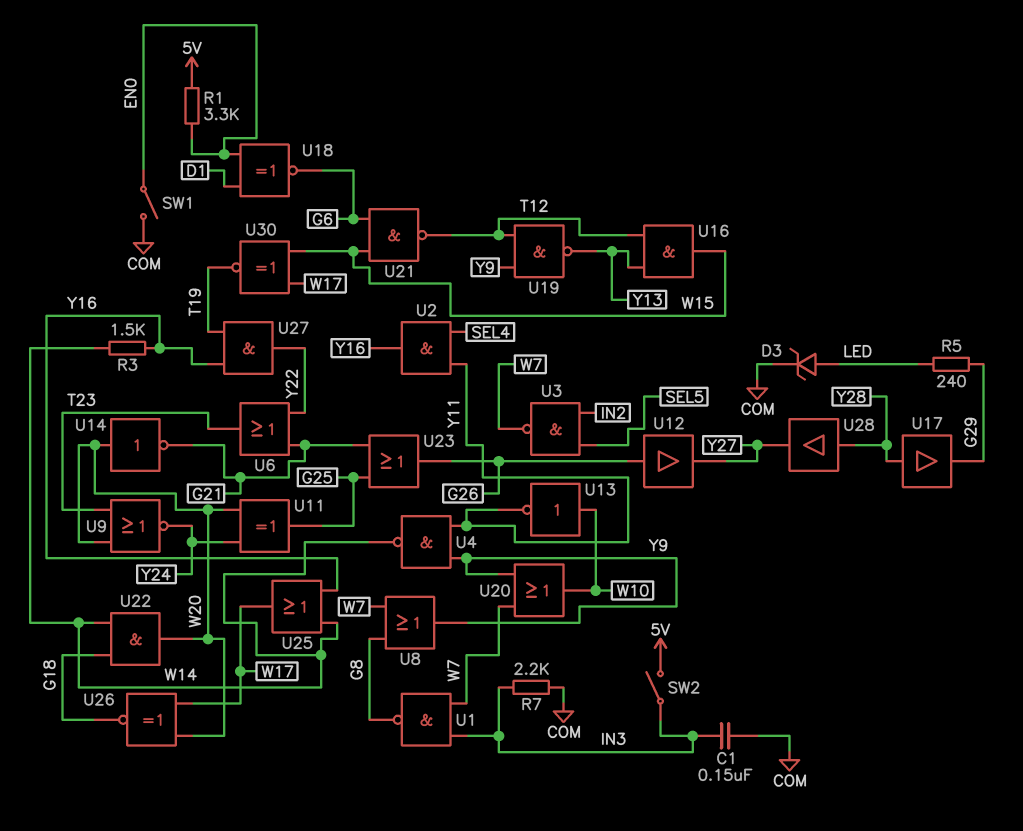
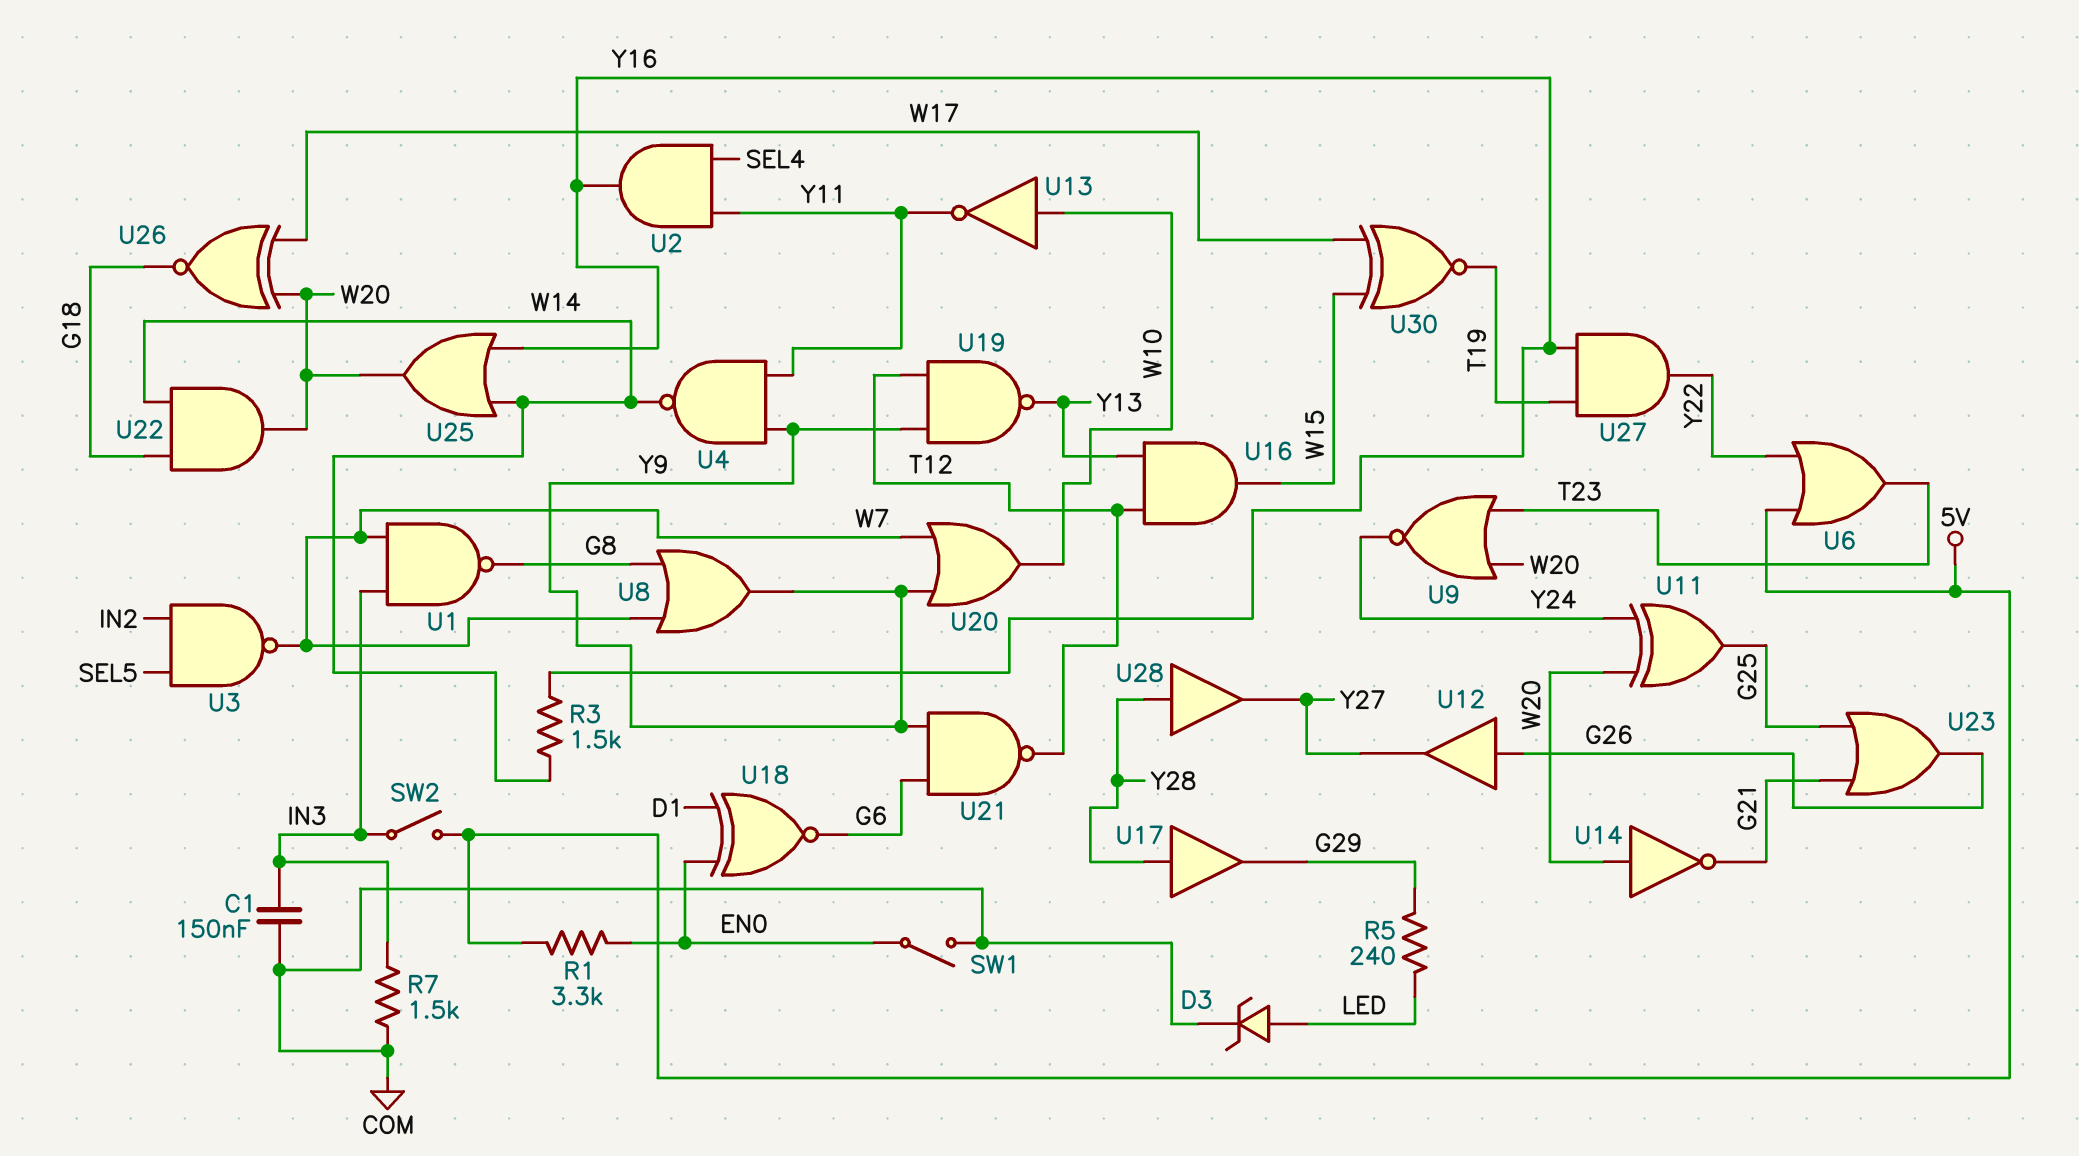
R7: 2.2k (COM, IN3) -> 1.5k (COM, IN3)
U6: OR (in G21, in Y22, out T23) -> OR (in 5V, in Y22, out T23)
U21: NAND (in G6, in W15, out T12) -> NAND (in G6, in Y9, out T12)
U25: OR (in W14, in Y16, out W17) -> OR (in W14, in Y16, out W20)

